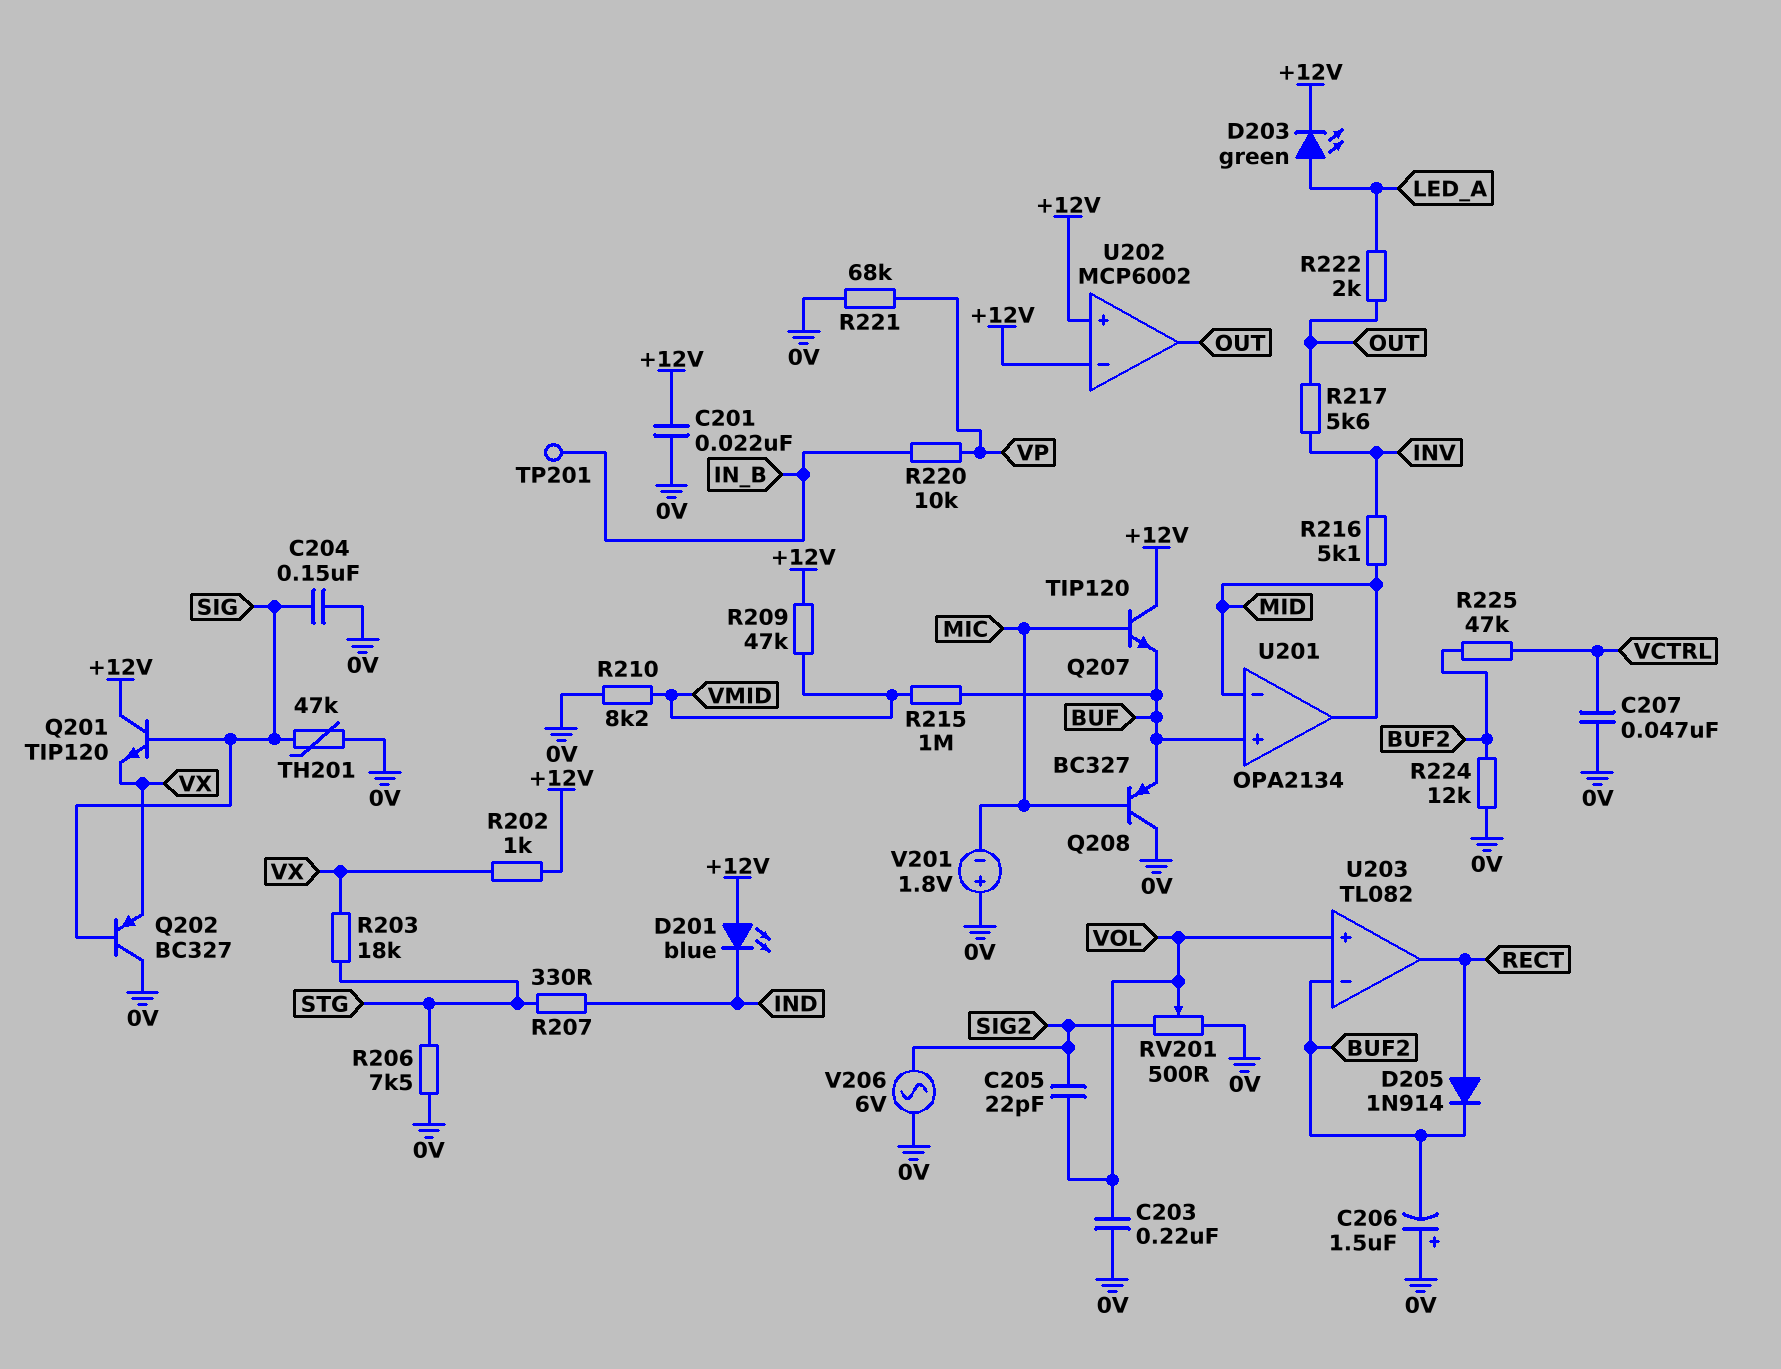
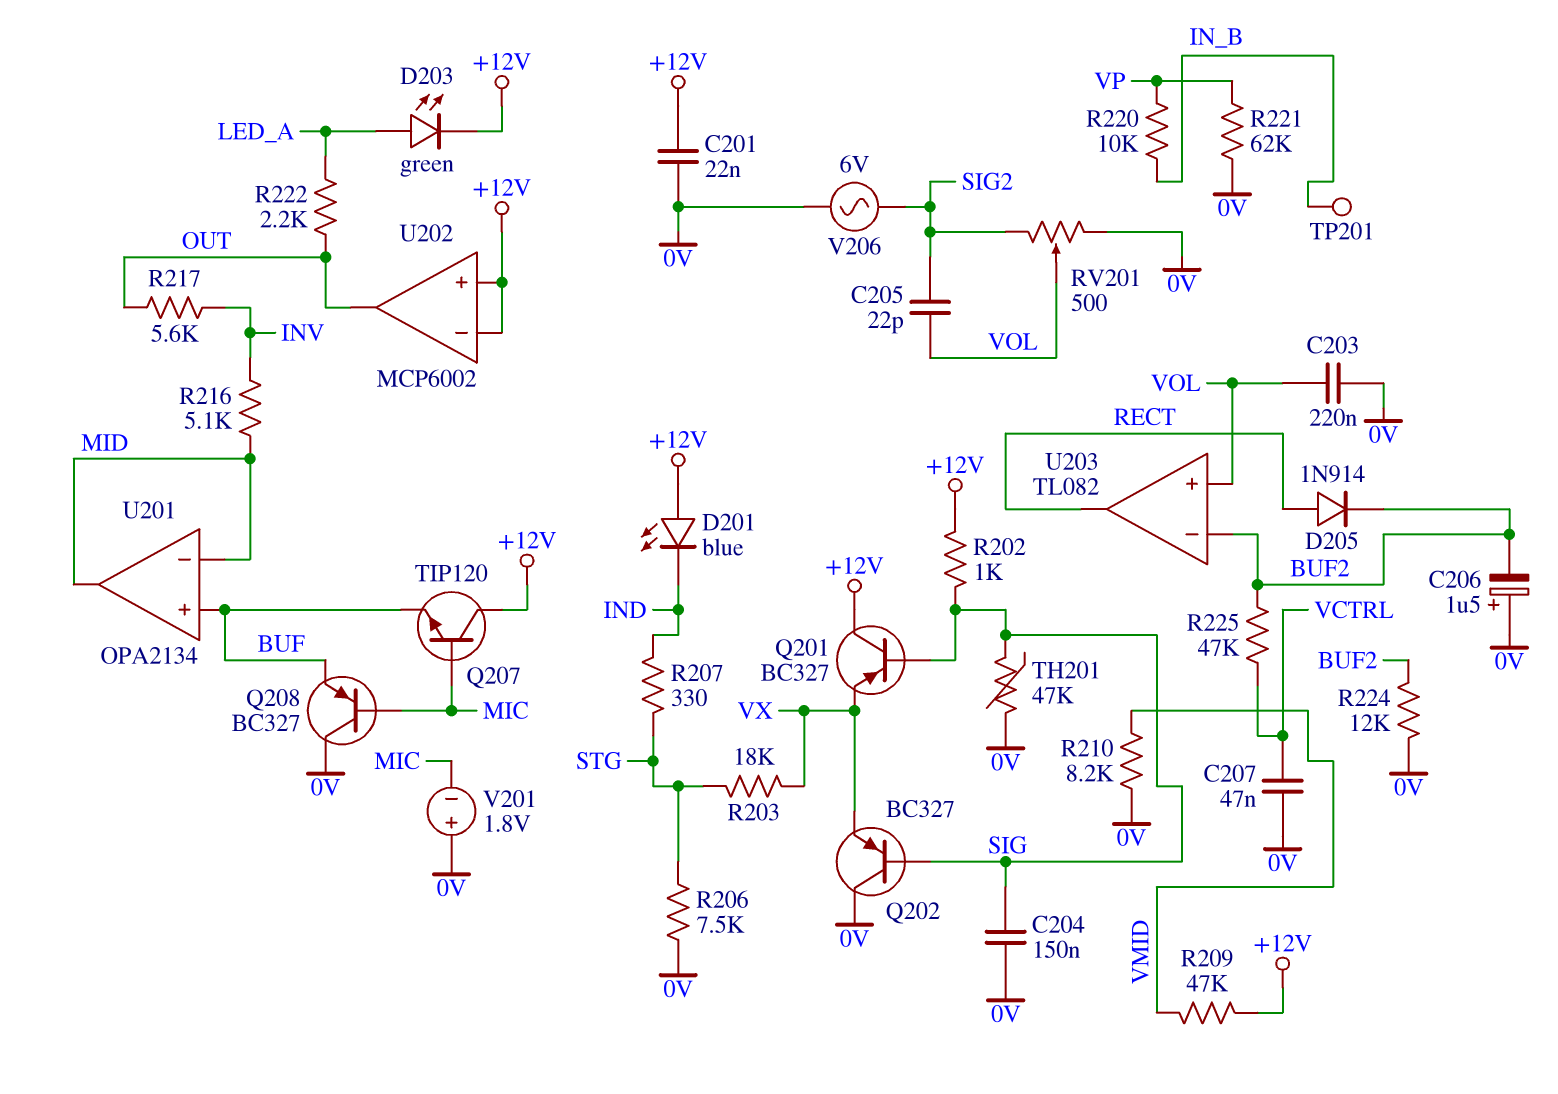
Q201: NPN TIP120 (B SIG, C +12V, E VX) -> PNP BC327 (B SIG, C +12V, E VX)
R202: 1k (+12V, VX) -> 1k (+12V, SIG)
R215: 1M (BUF, VMID) -> none
R221: 68k (0V, VP) -> 62k (0V, VP)
R222: 2k (LED_A, OUT) -> 2.2k (LED_A, OUT)

